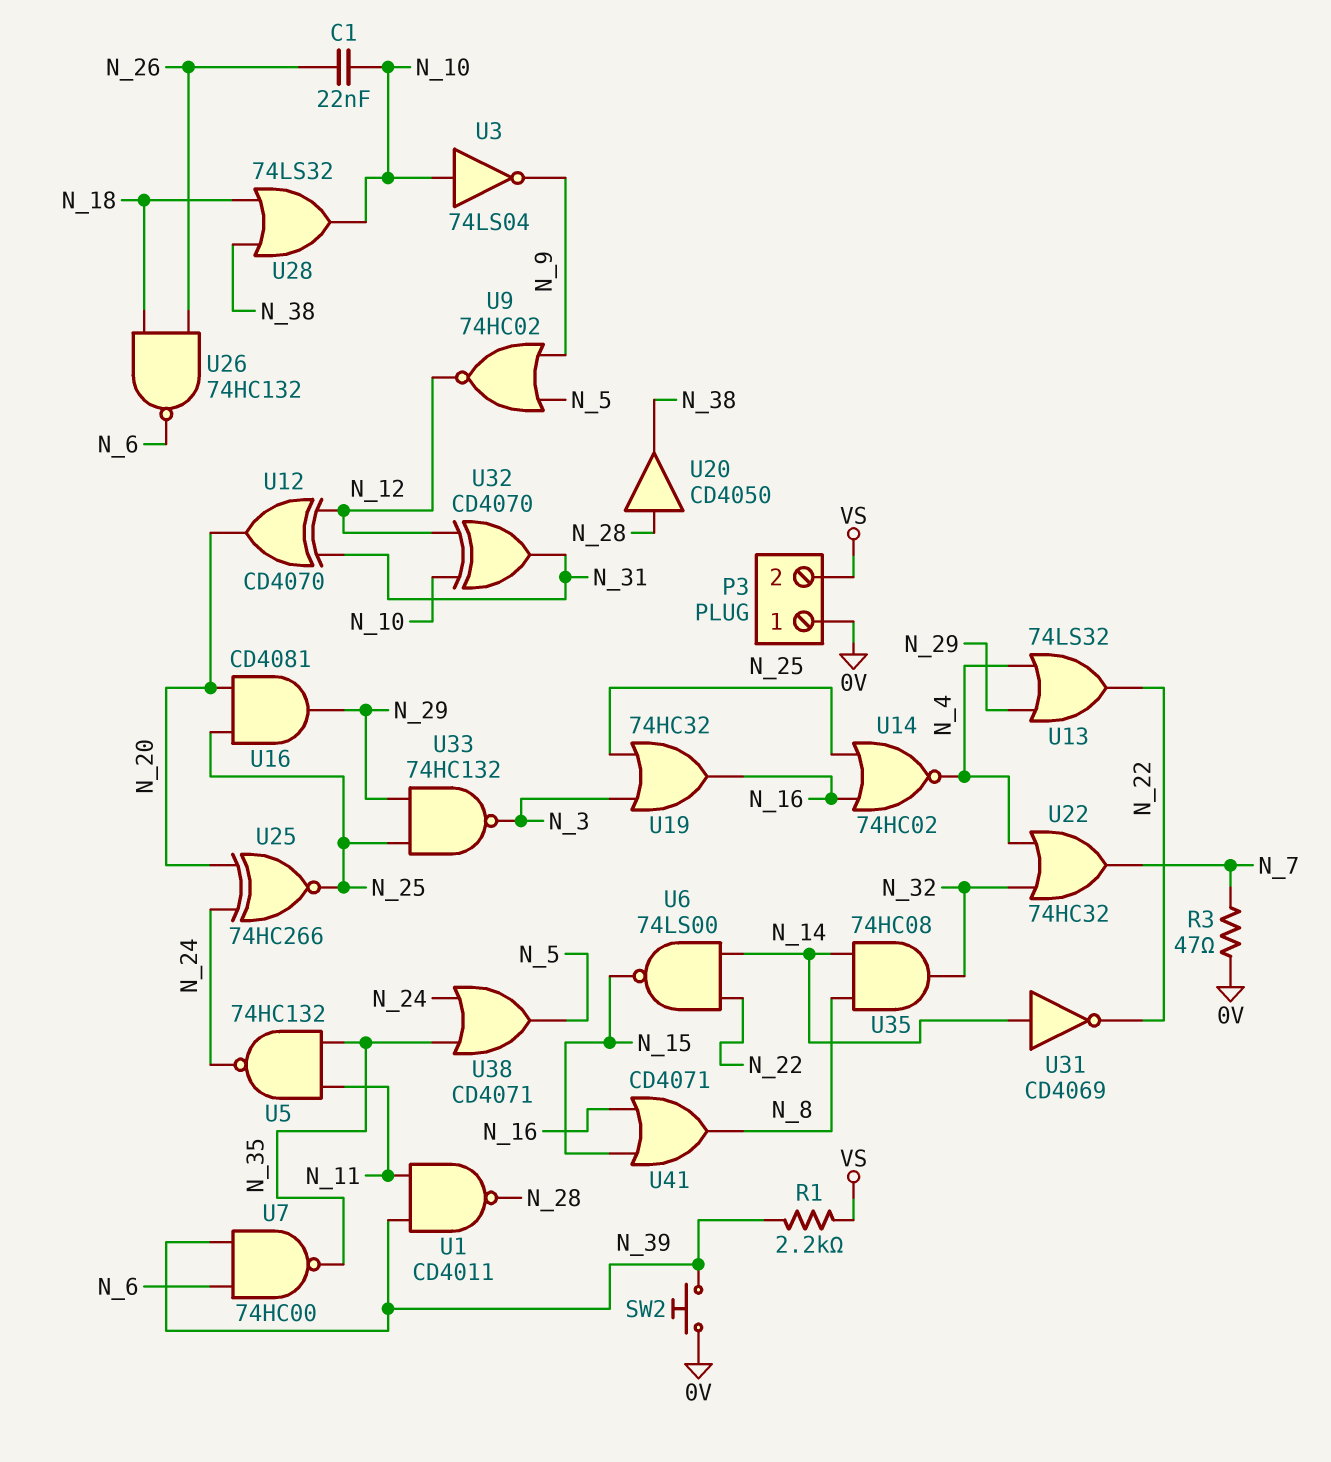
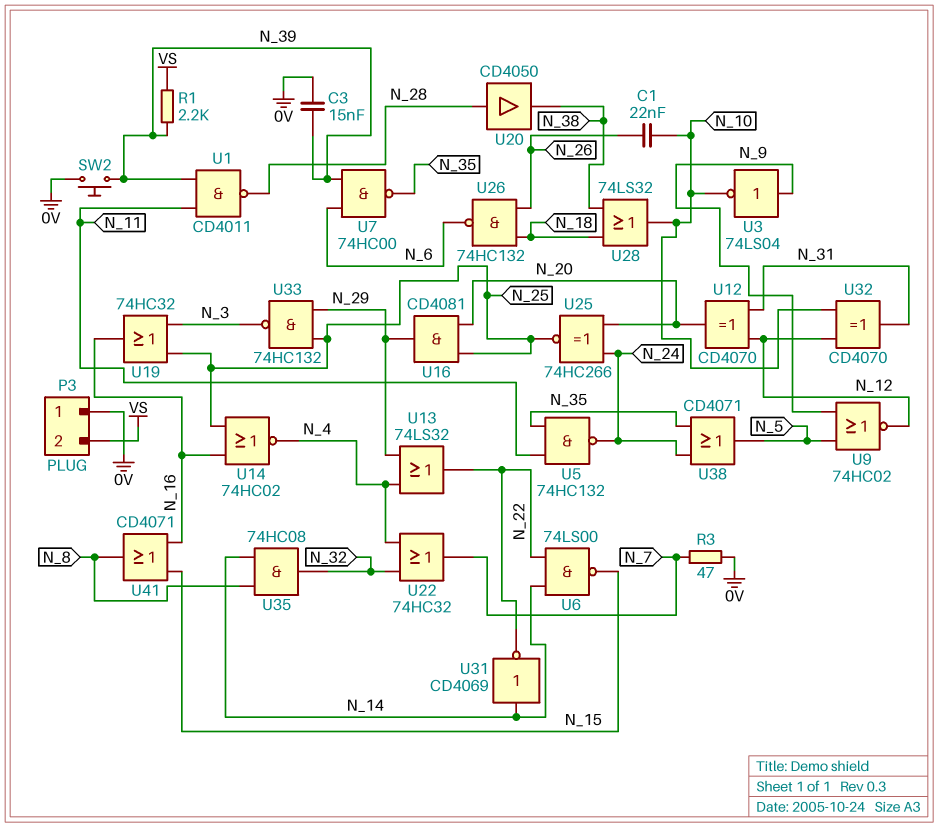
C3: none -> 15nF (0V, N_39)
U3: NOT 74LS04 (in N_10, out N_9) -> NOT 74LS04 (in N_9, out N_10)

